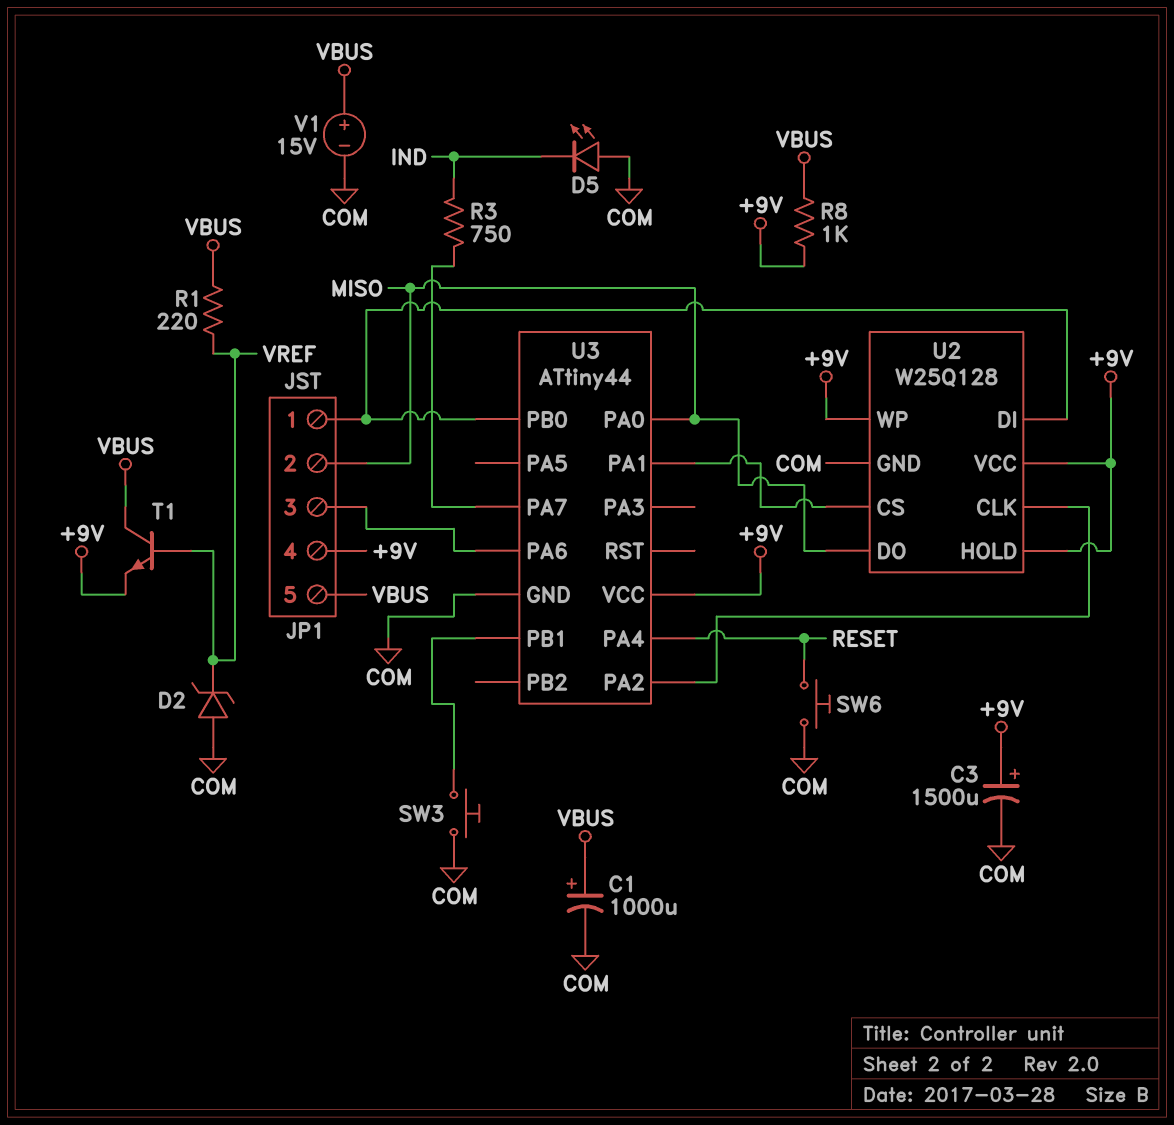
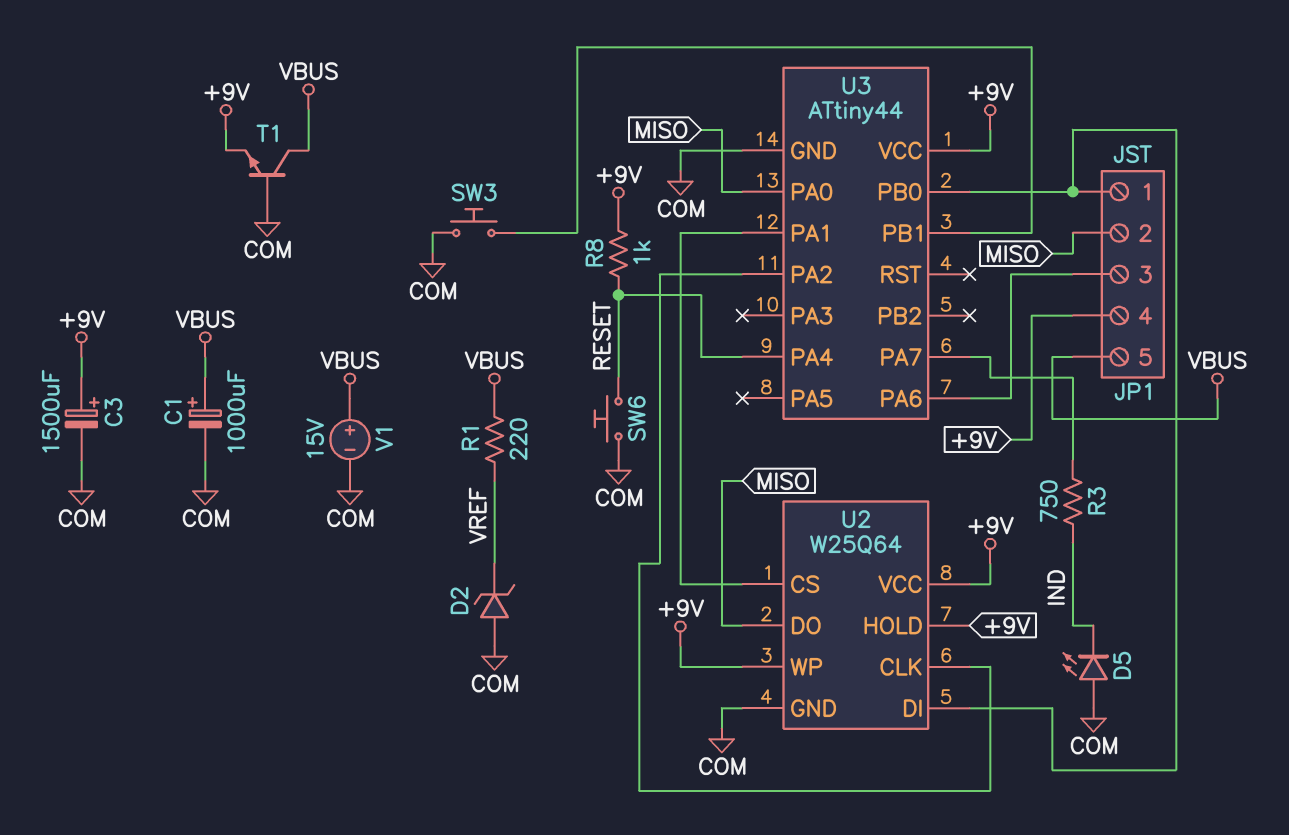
R8: 1k (+9V, VBUS) -> 1k (+9V, RESET)
T1: NPN (B VREF, C VBUS, E +9V) -> NPN (B COM, C VBUS, E +9V)
U2: W25Q128 -> W25Q64

